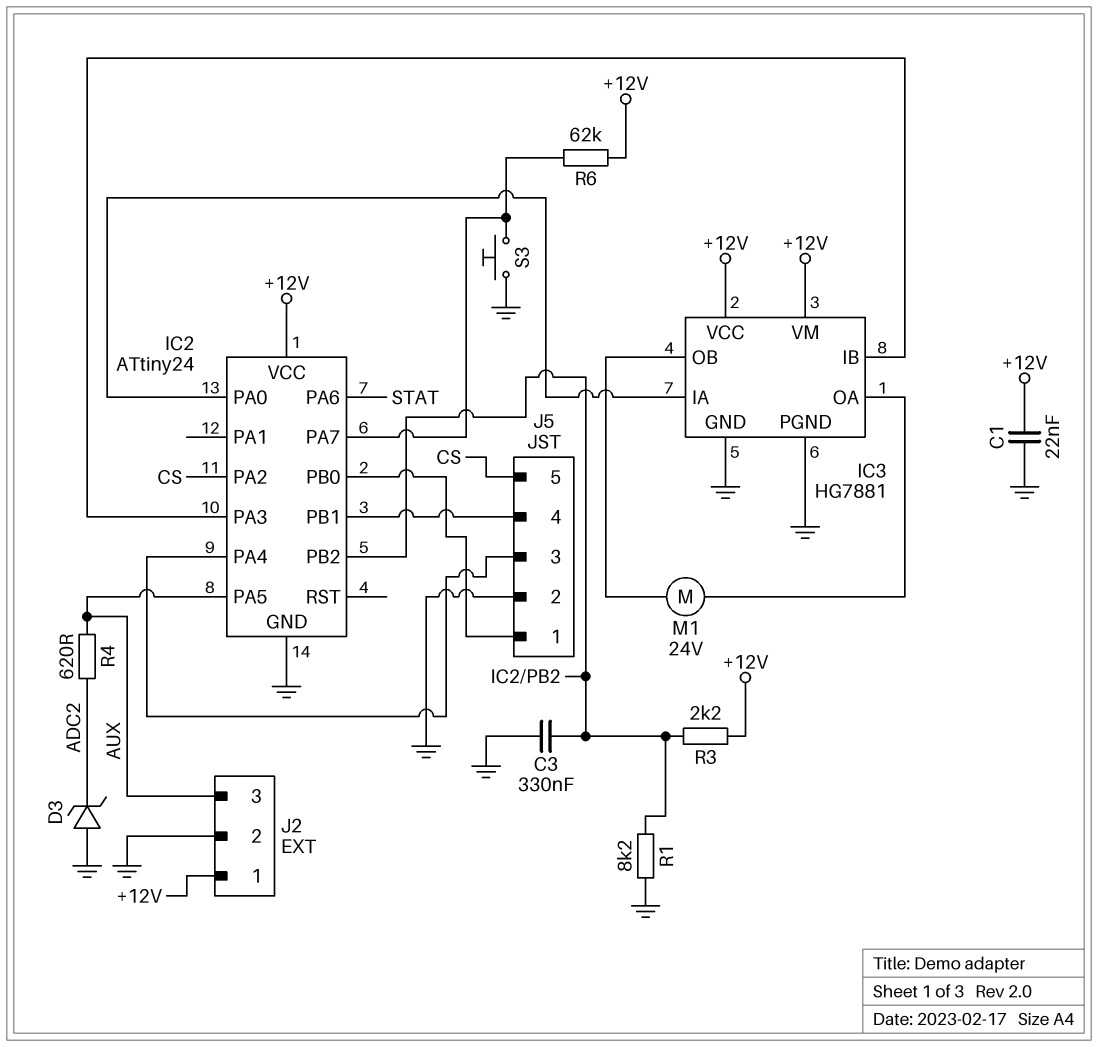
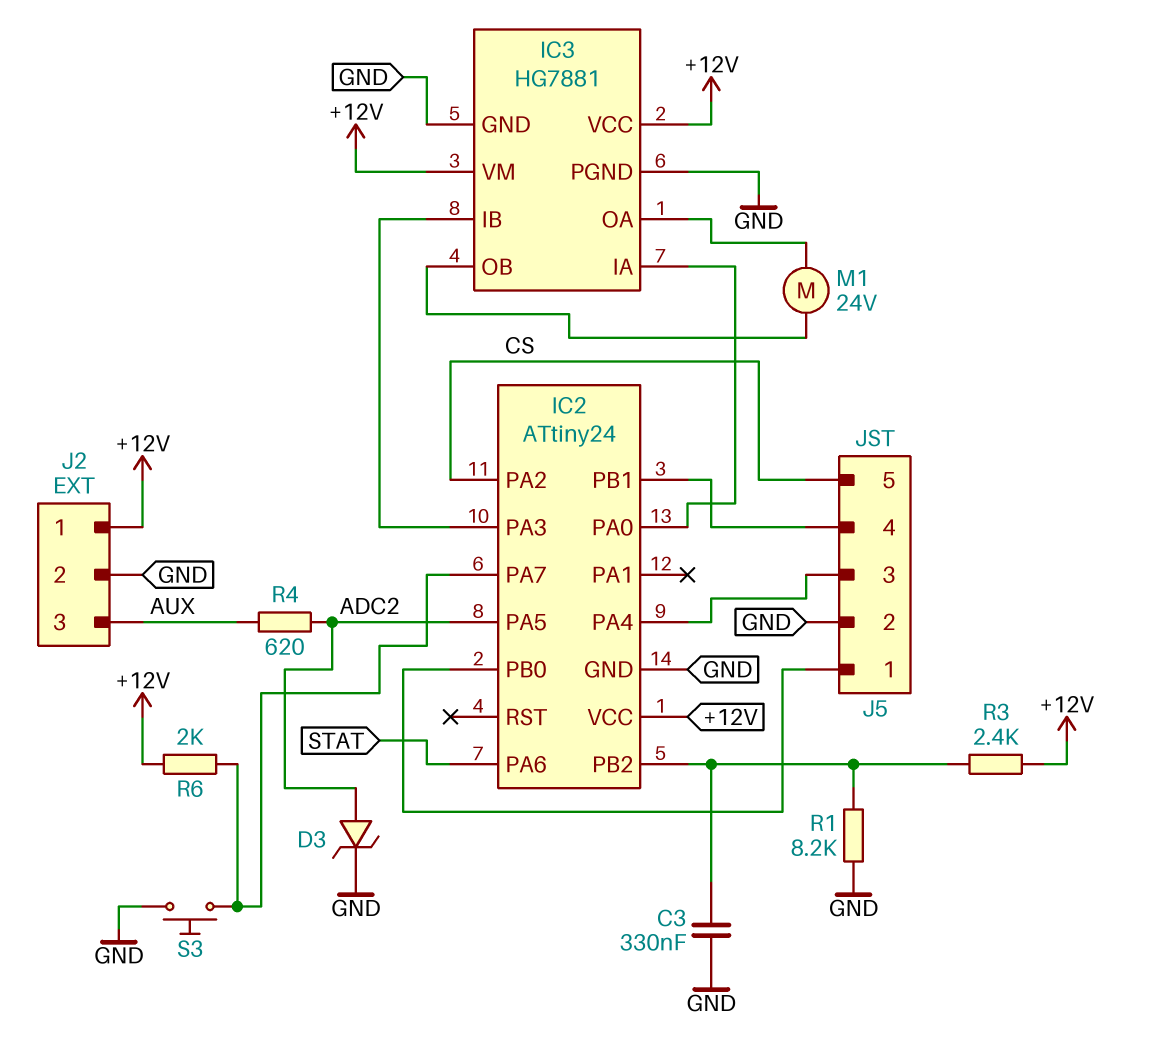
C1: 22nF (+12V, GND) -> none
D3: zener (A GND, K ADC2) -> zener (A ADC2, K GND)
IC2 pin PA5: AUX -> ADC2
R3: 2.2k (+12V, IC2/PB2) -> 2.4k (+12V, IC2/PB2)
R6: 62k (+12V, IC2/PA7) -> 2k (+12V, IC2/PA7)

